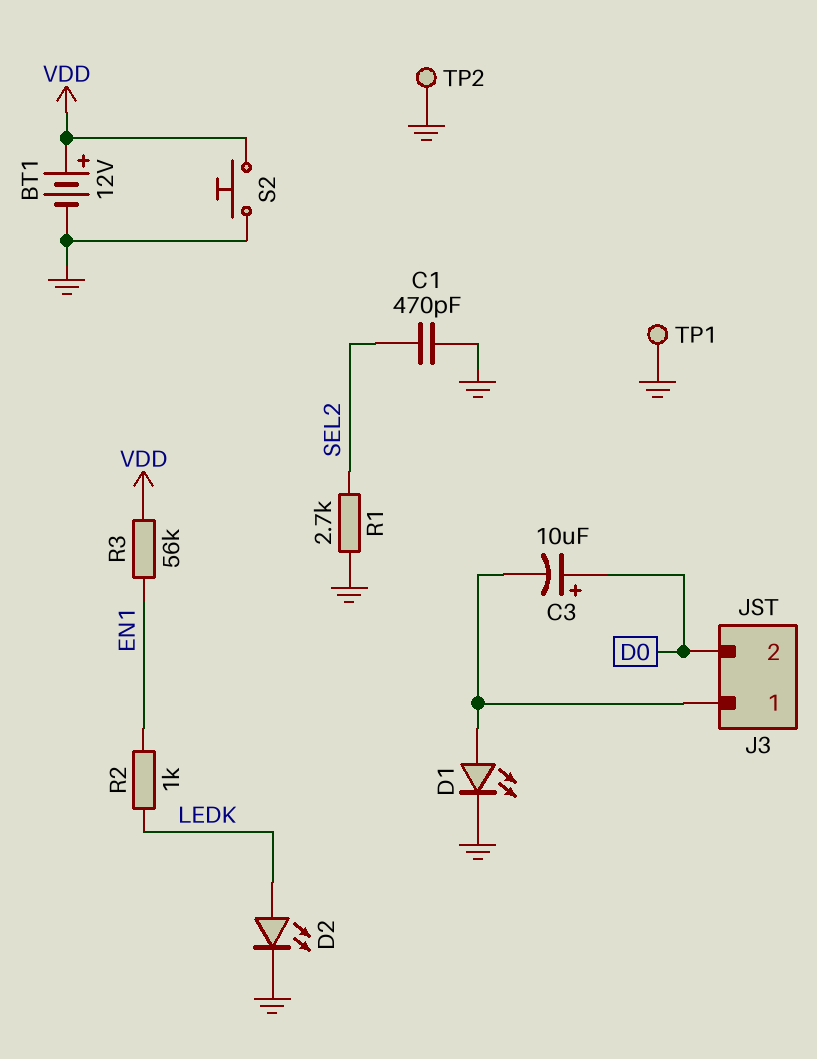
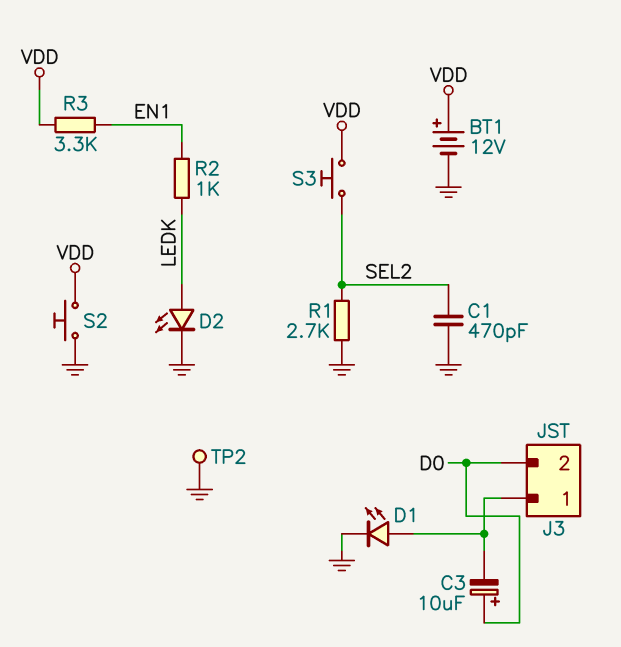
R3: 56k (EN1, VDD) -> 3.3k (EN1, VDD)
S3: none -> button (SEL2, VDD)
TP1: test point (GND) -> none

